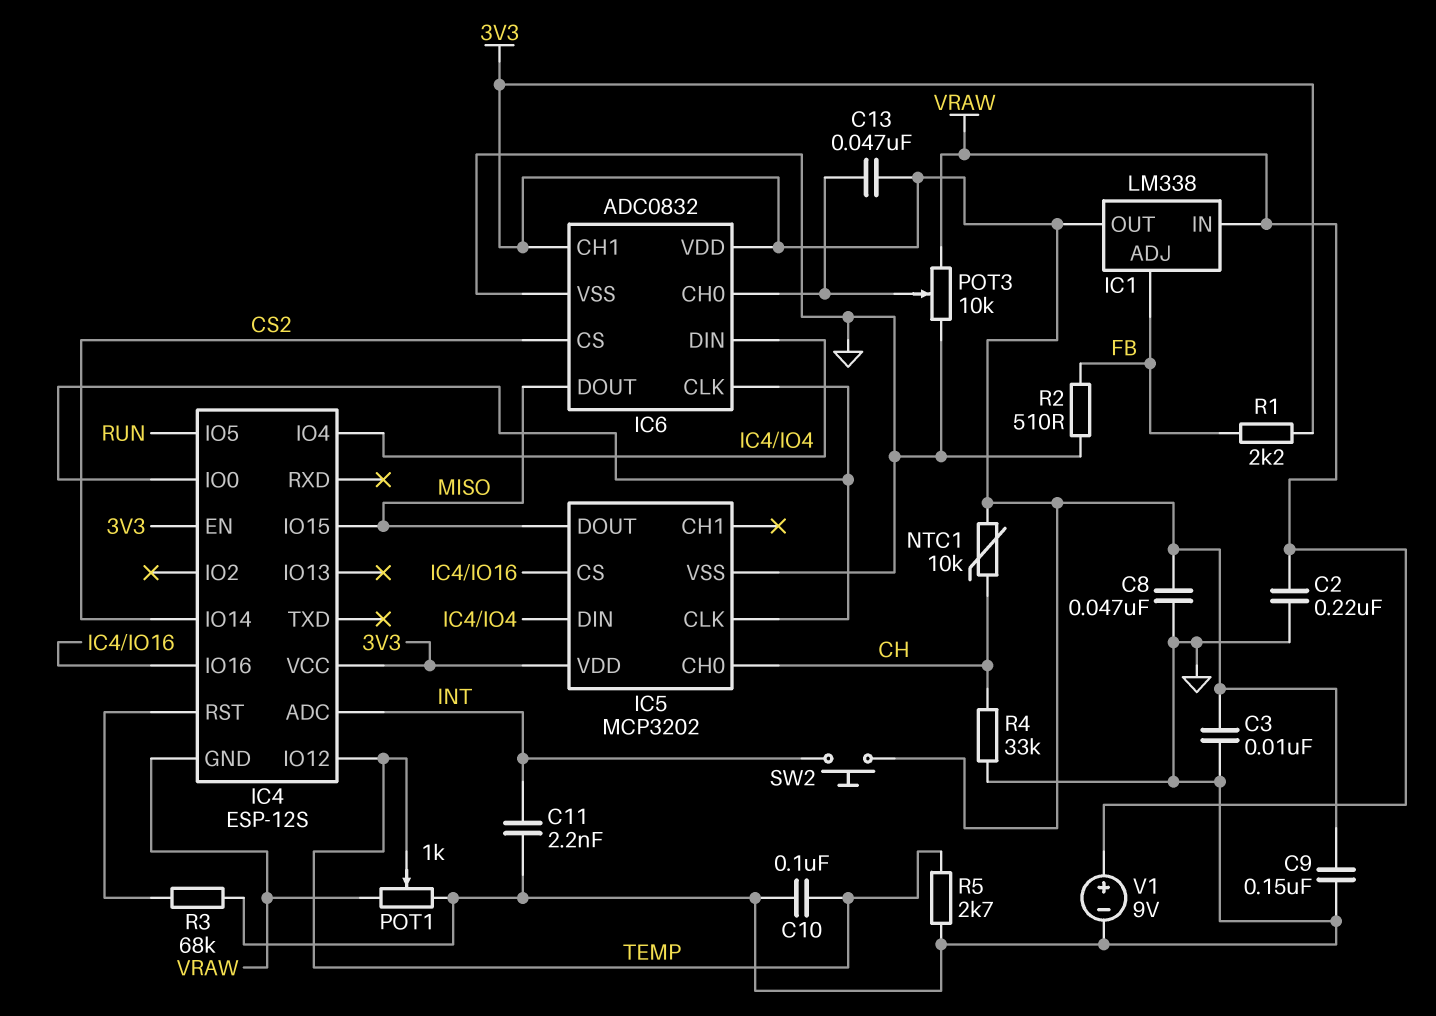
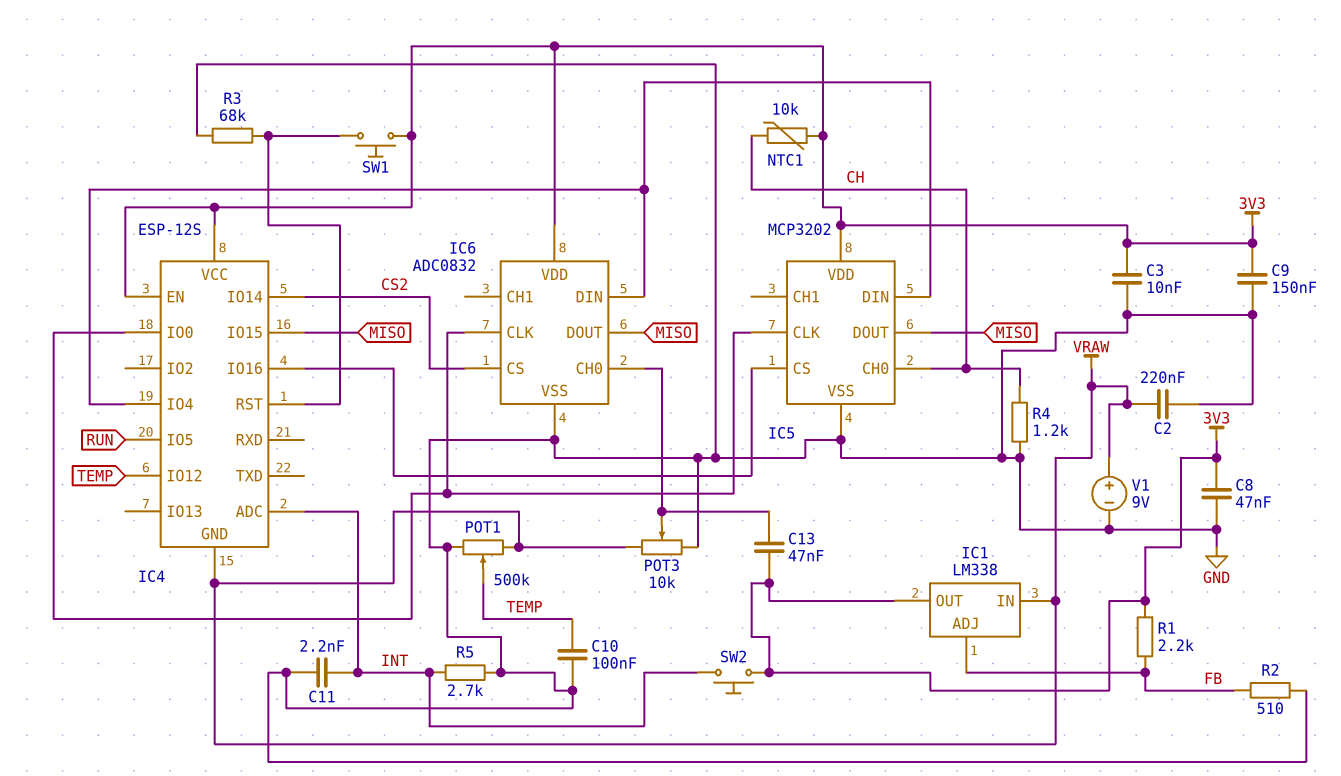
IC6 pin CH1: 3V3 -> none
POT1: 1k (GND, VRAW, wiper TEMP) -> 500k (GND, VRAW, wiper TEMP)
R4: 33k (CH, GND) -> 1.2k (CH, GND)
R5: 2.7k (GND, TEMP) -> 2.7k (GND, INT)
SW1: none -> button (3V3, IC4/RST)

